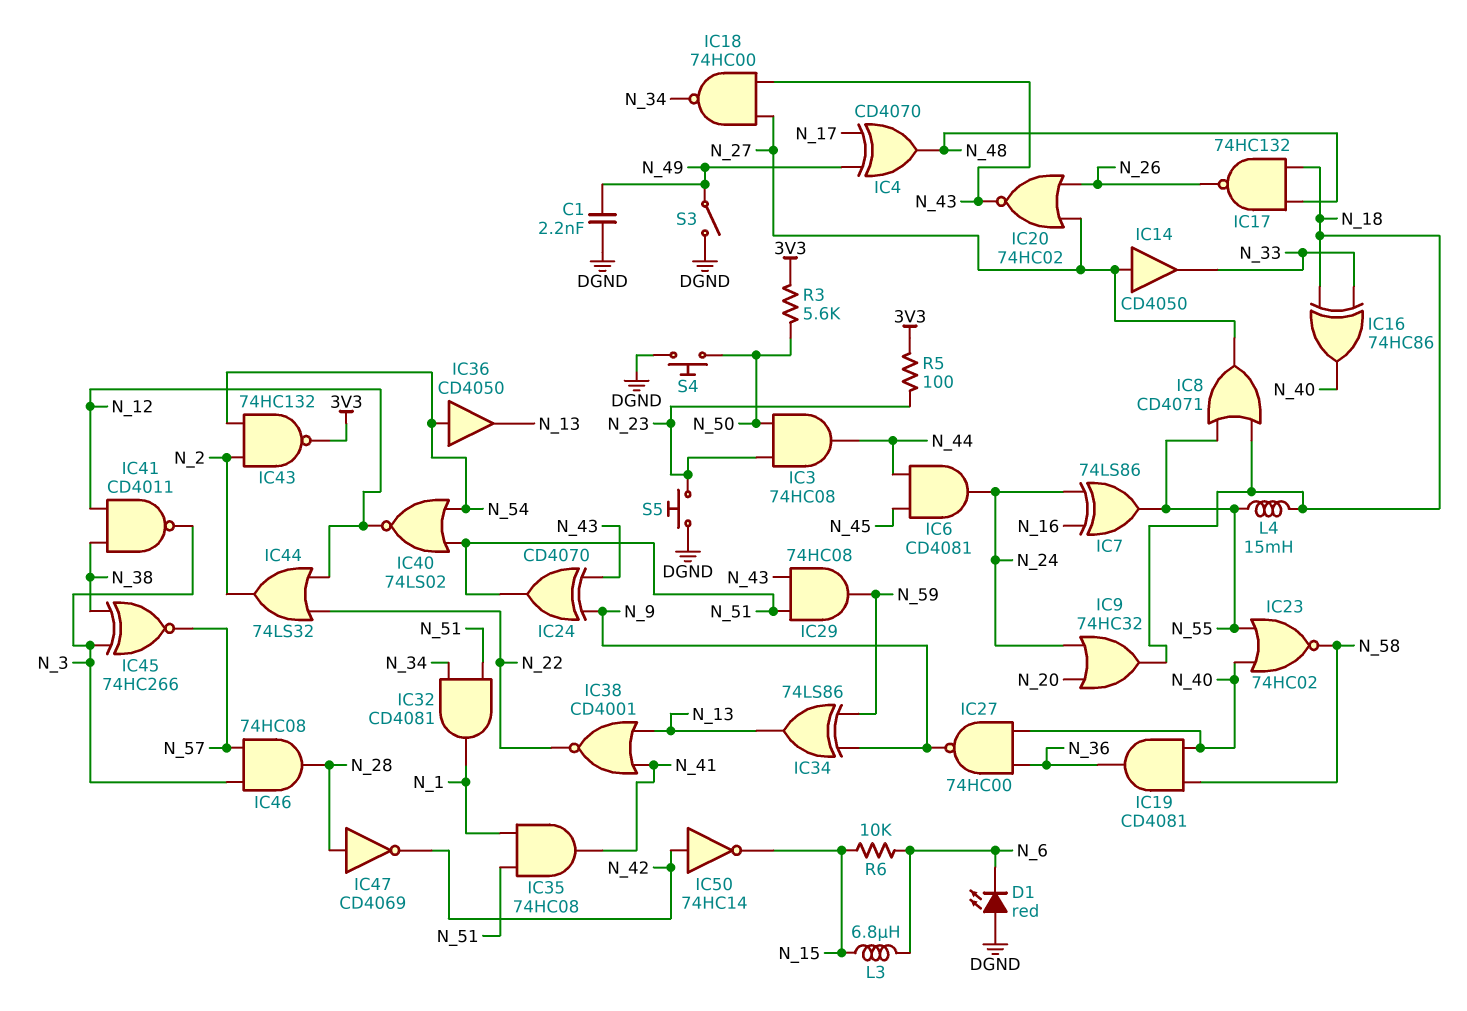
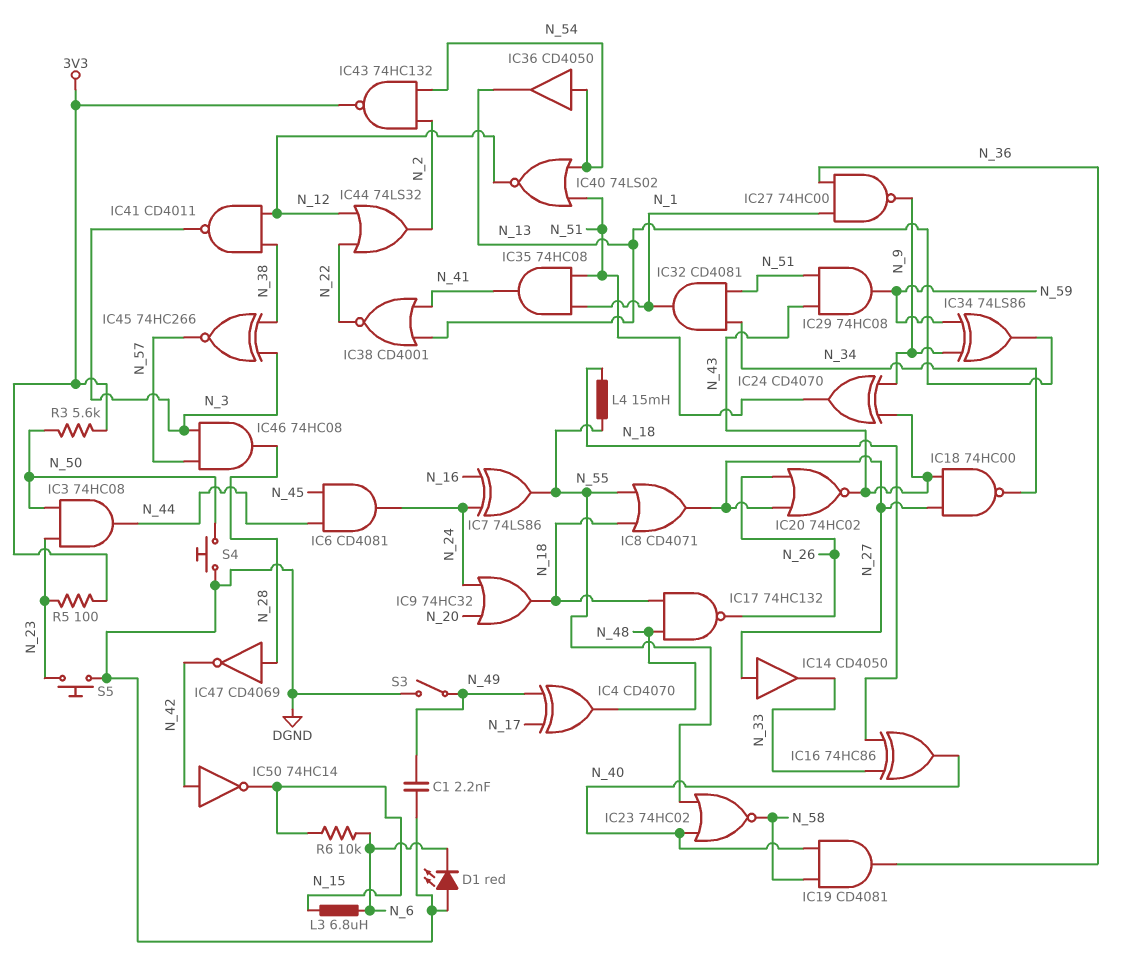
IC27: NAND 74HC00 (in N_36, in N_40, out N_9) -> NAND 74HC00 (in N_1, in N_36, out N_9)

